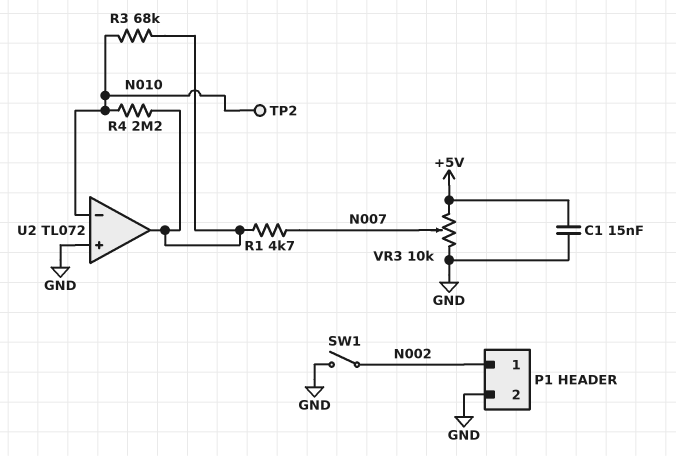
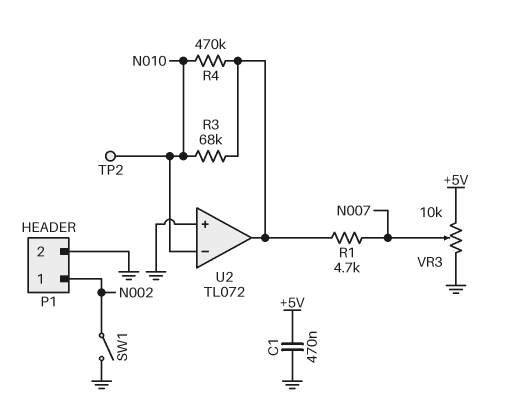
C1: 15nF (+5V, GND) -> 470nF (+5V, GND)
R4: 2.2M (N010, U2/out) -> 470k (N010, U2/out)

